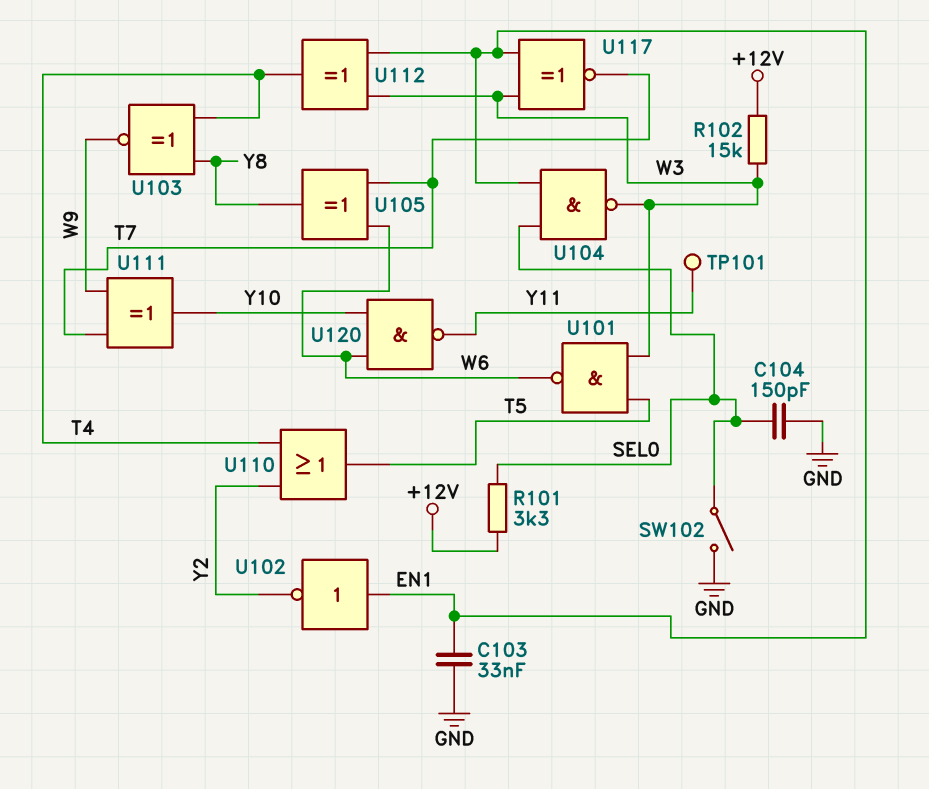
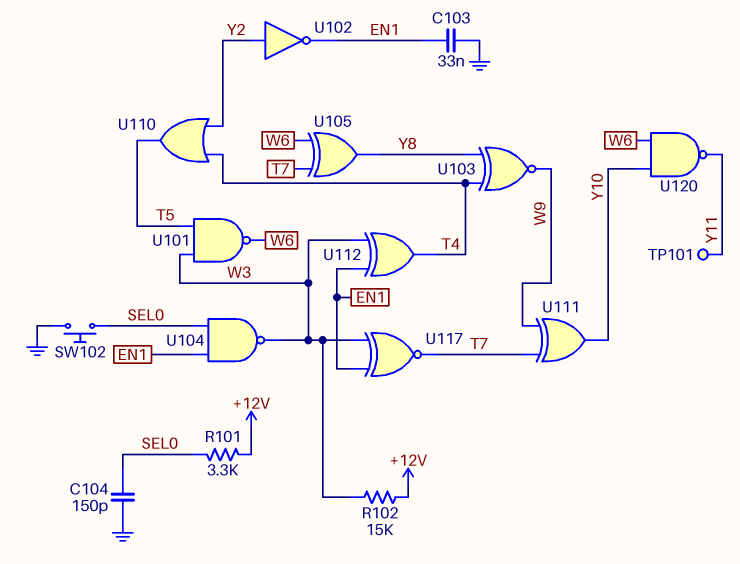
SW102: switch (GND, SEL0) -> button (GND, SEL0)
U102: NOT (in EN1, out Y2) -> NOT (in Y2, out EN1)

